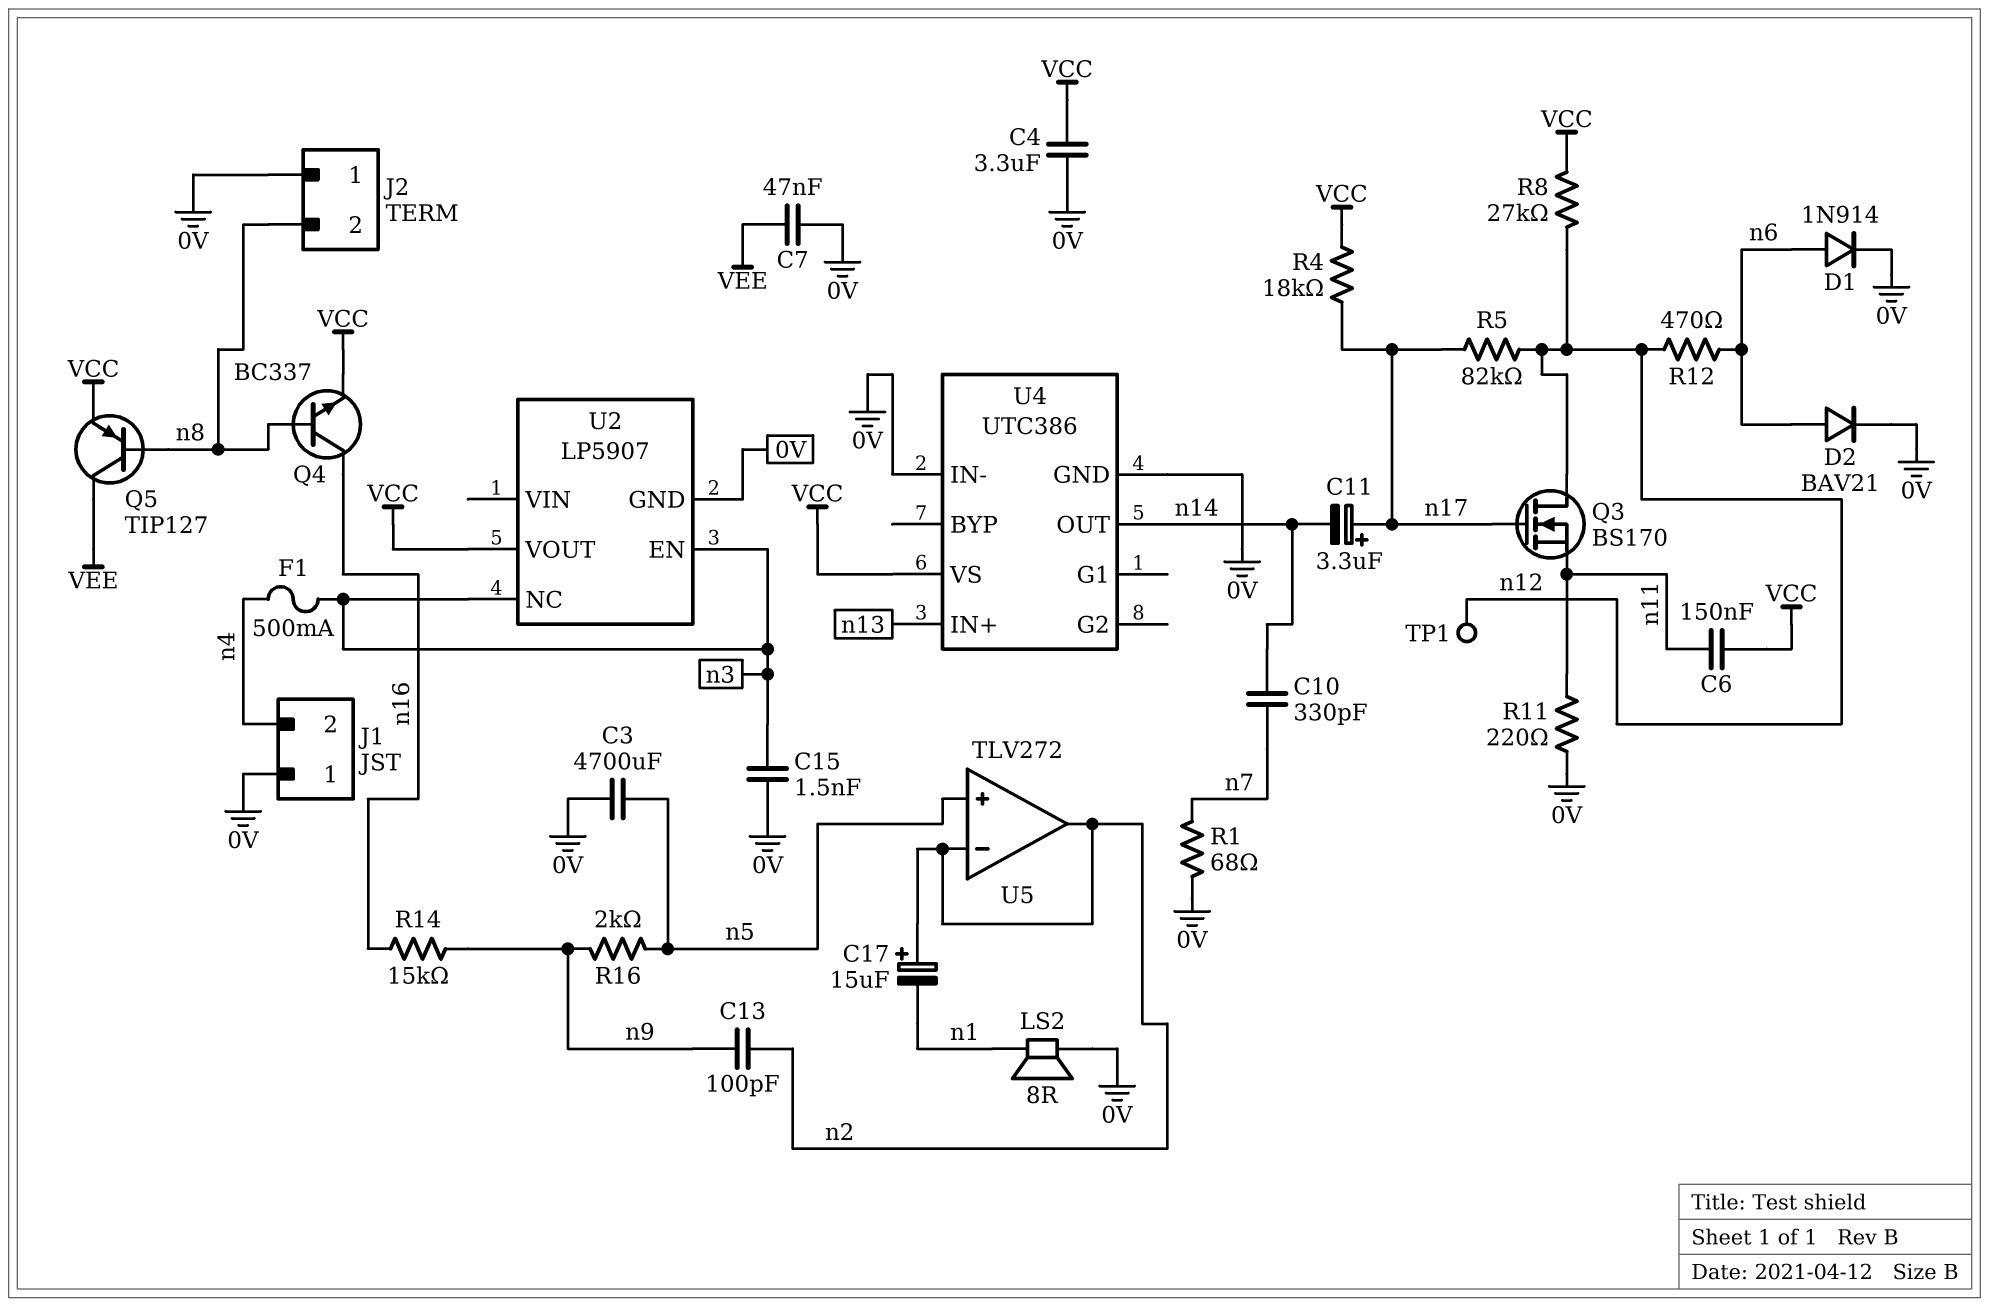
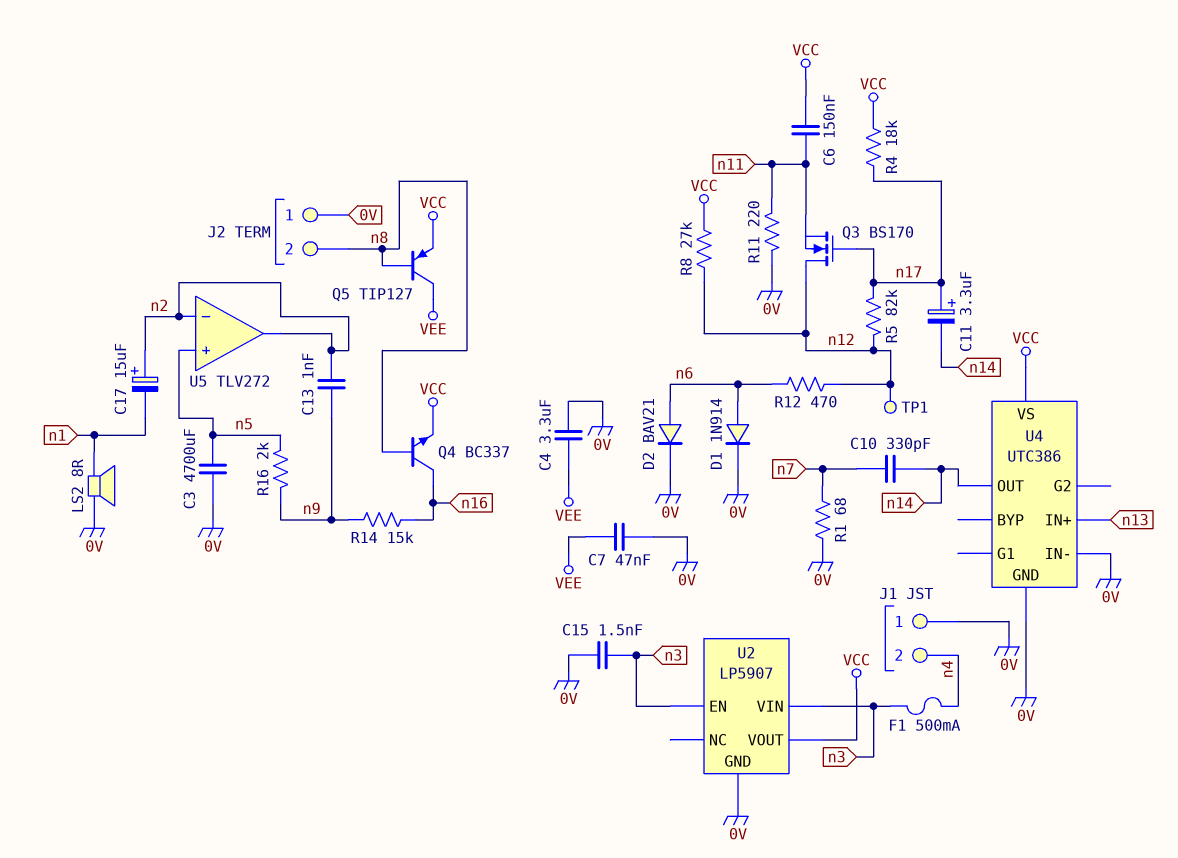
C4: 3.3uF (0V, VCC) -> 3.3uF (0V, VEE)
C13: 100pF (n2, n9) -> 1nF (n2, n9)
U2 pin NC: n3 -> none
U2 pin VIN: none -> n3

